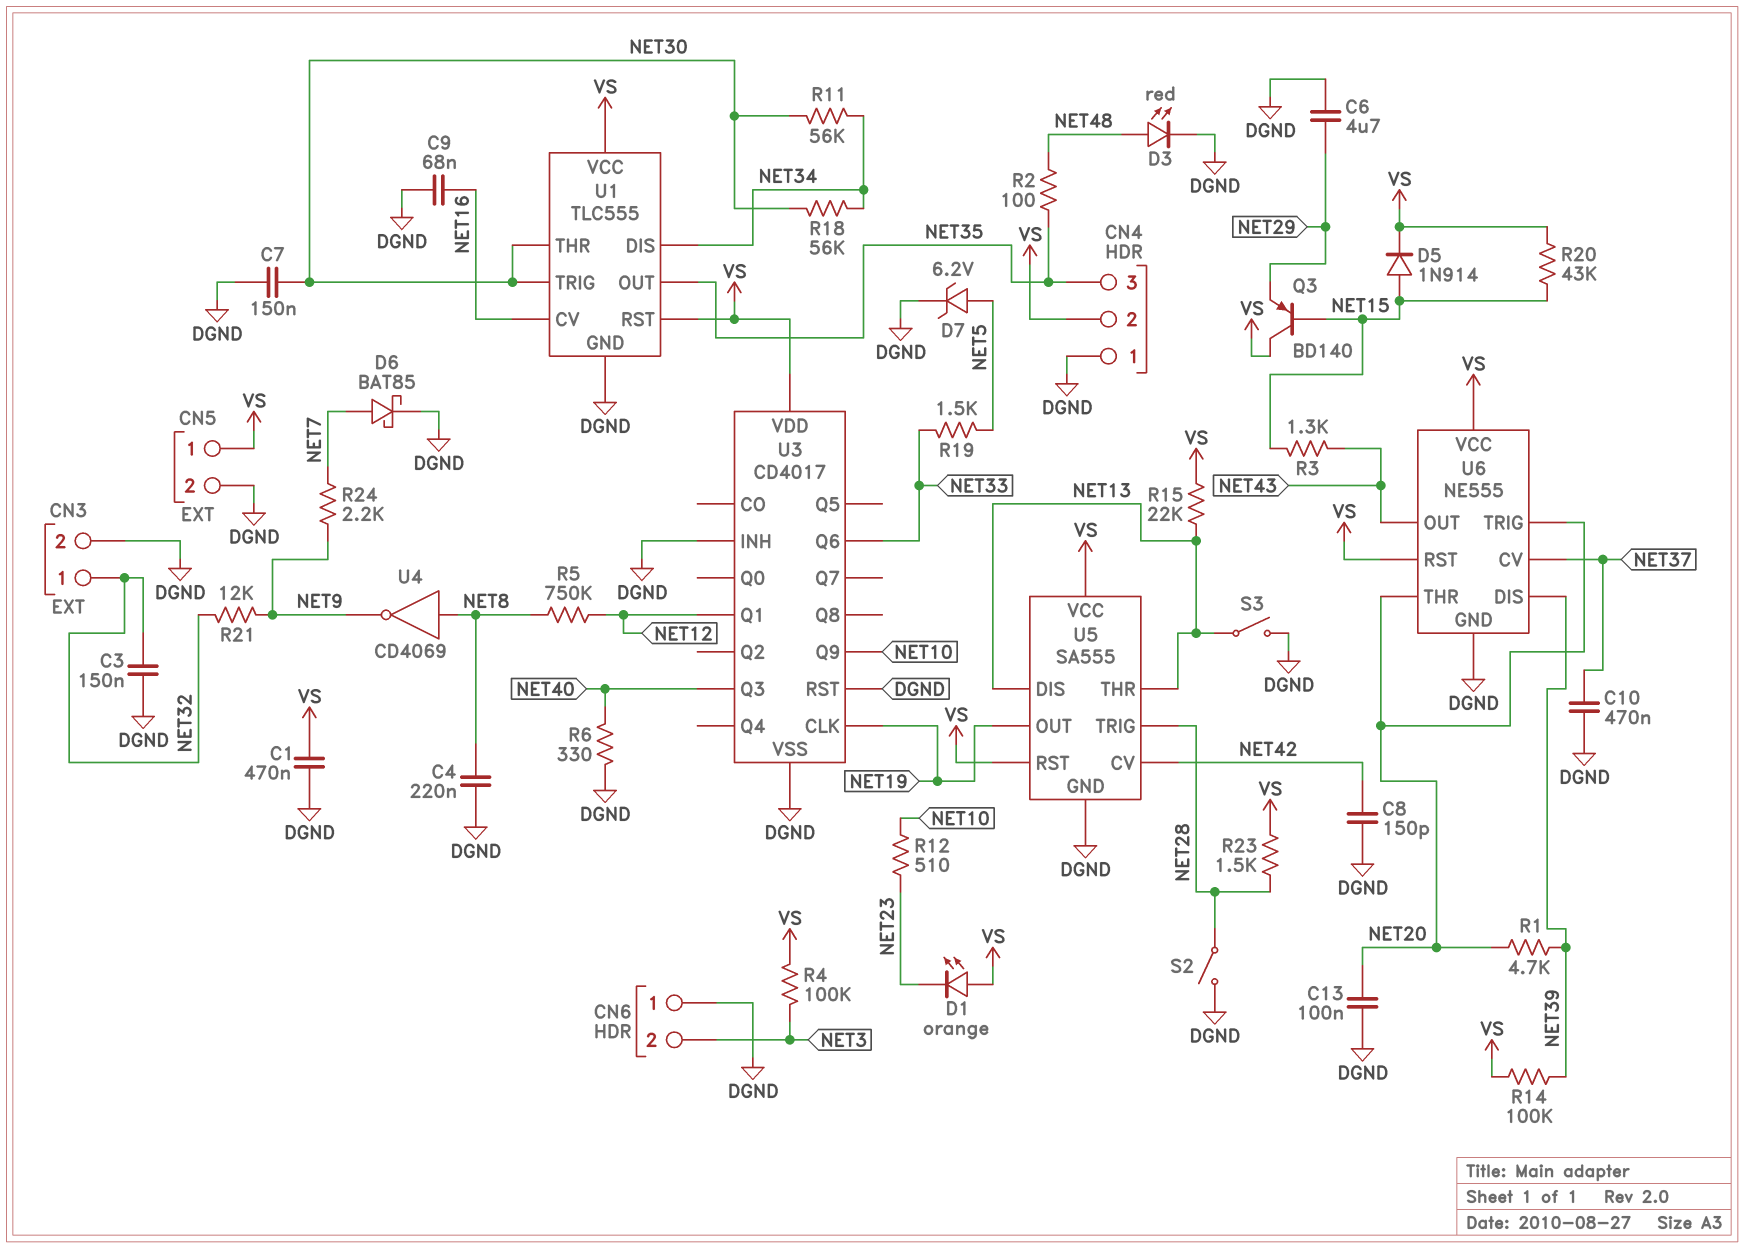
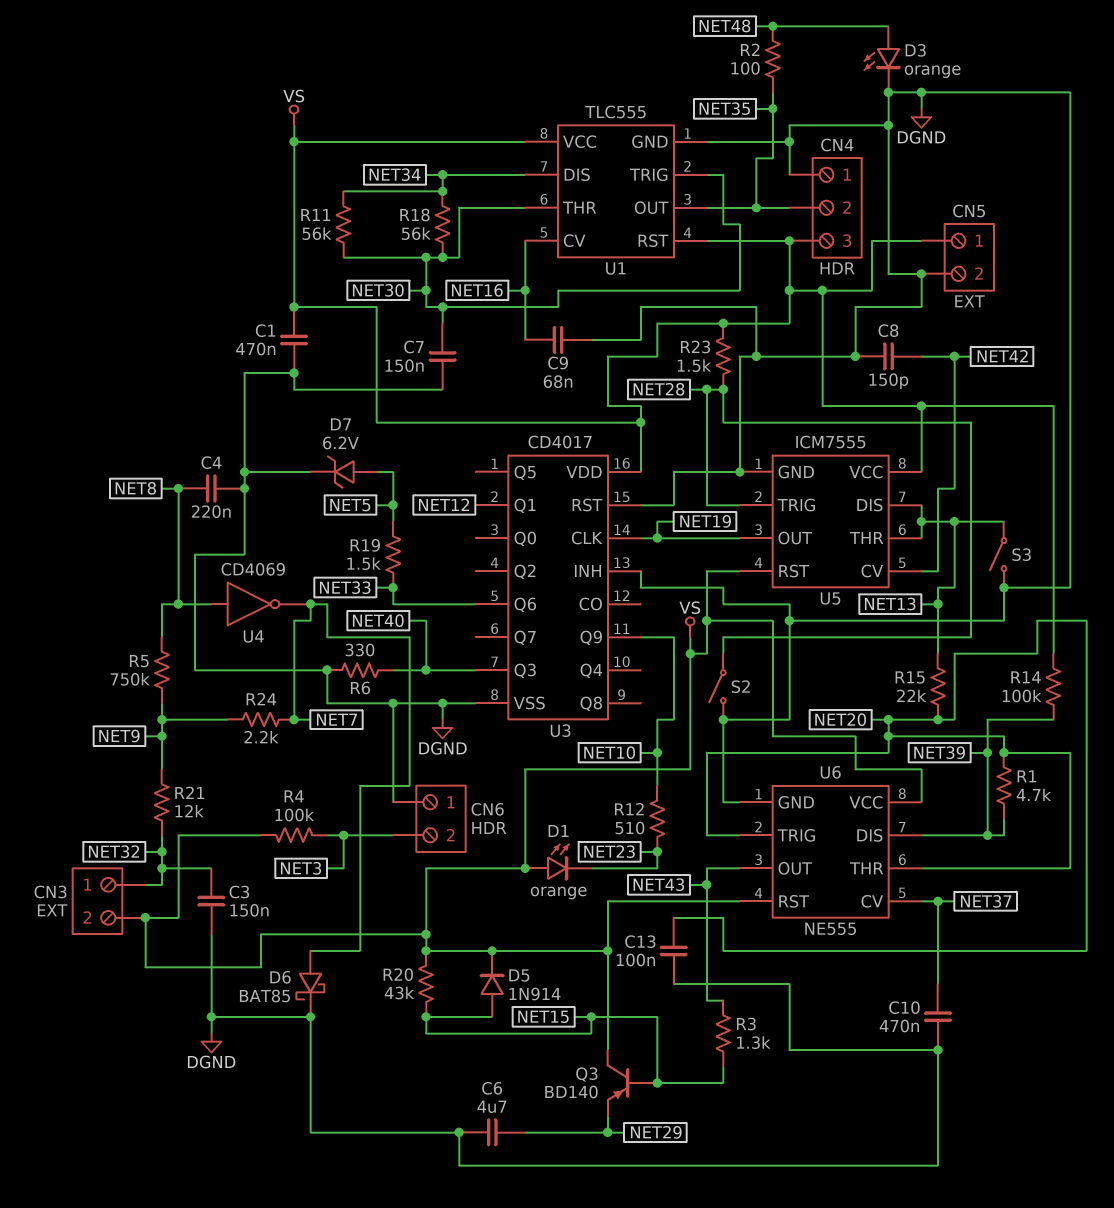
CN3 pin 2: DGND -> VS
CN4 pin 2: VS -> NET35
CN4 pin 3: NET35 -> VS
D3: LED red (A NET48, K DGND) -> LED orange (A NET48, K DGND)
R5: 750k (NET8, NET12) -> 750k (NET8, NET9)
R15: 22k (NET13, VS) -> 22k (NET13, NET20)
U4: NOT CD4069 (in NET8, out NET9) -> NOT CD4069 (in NET8, out NET7)
U5: SA555 -> ICM7555

